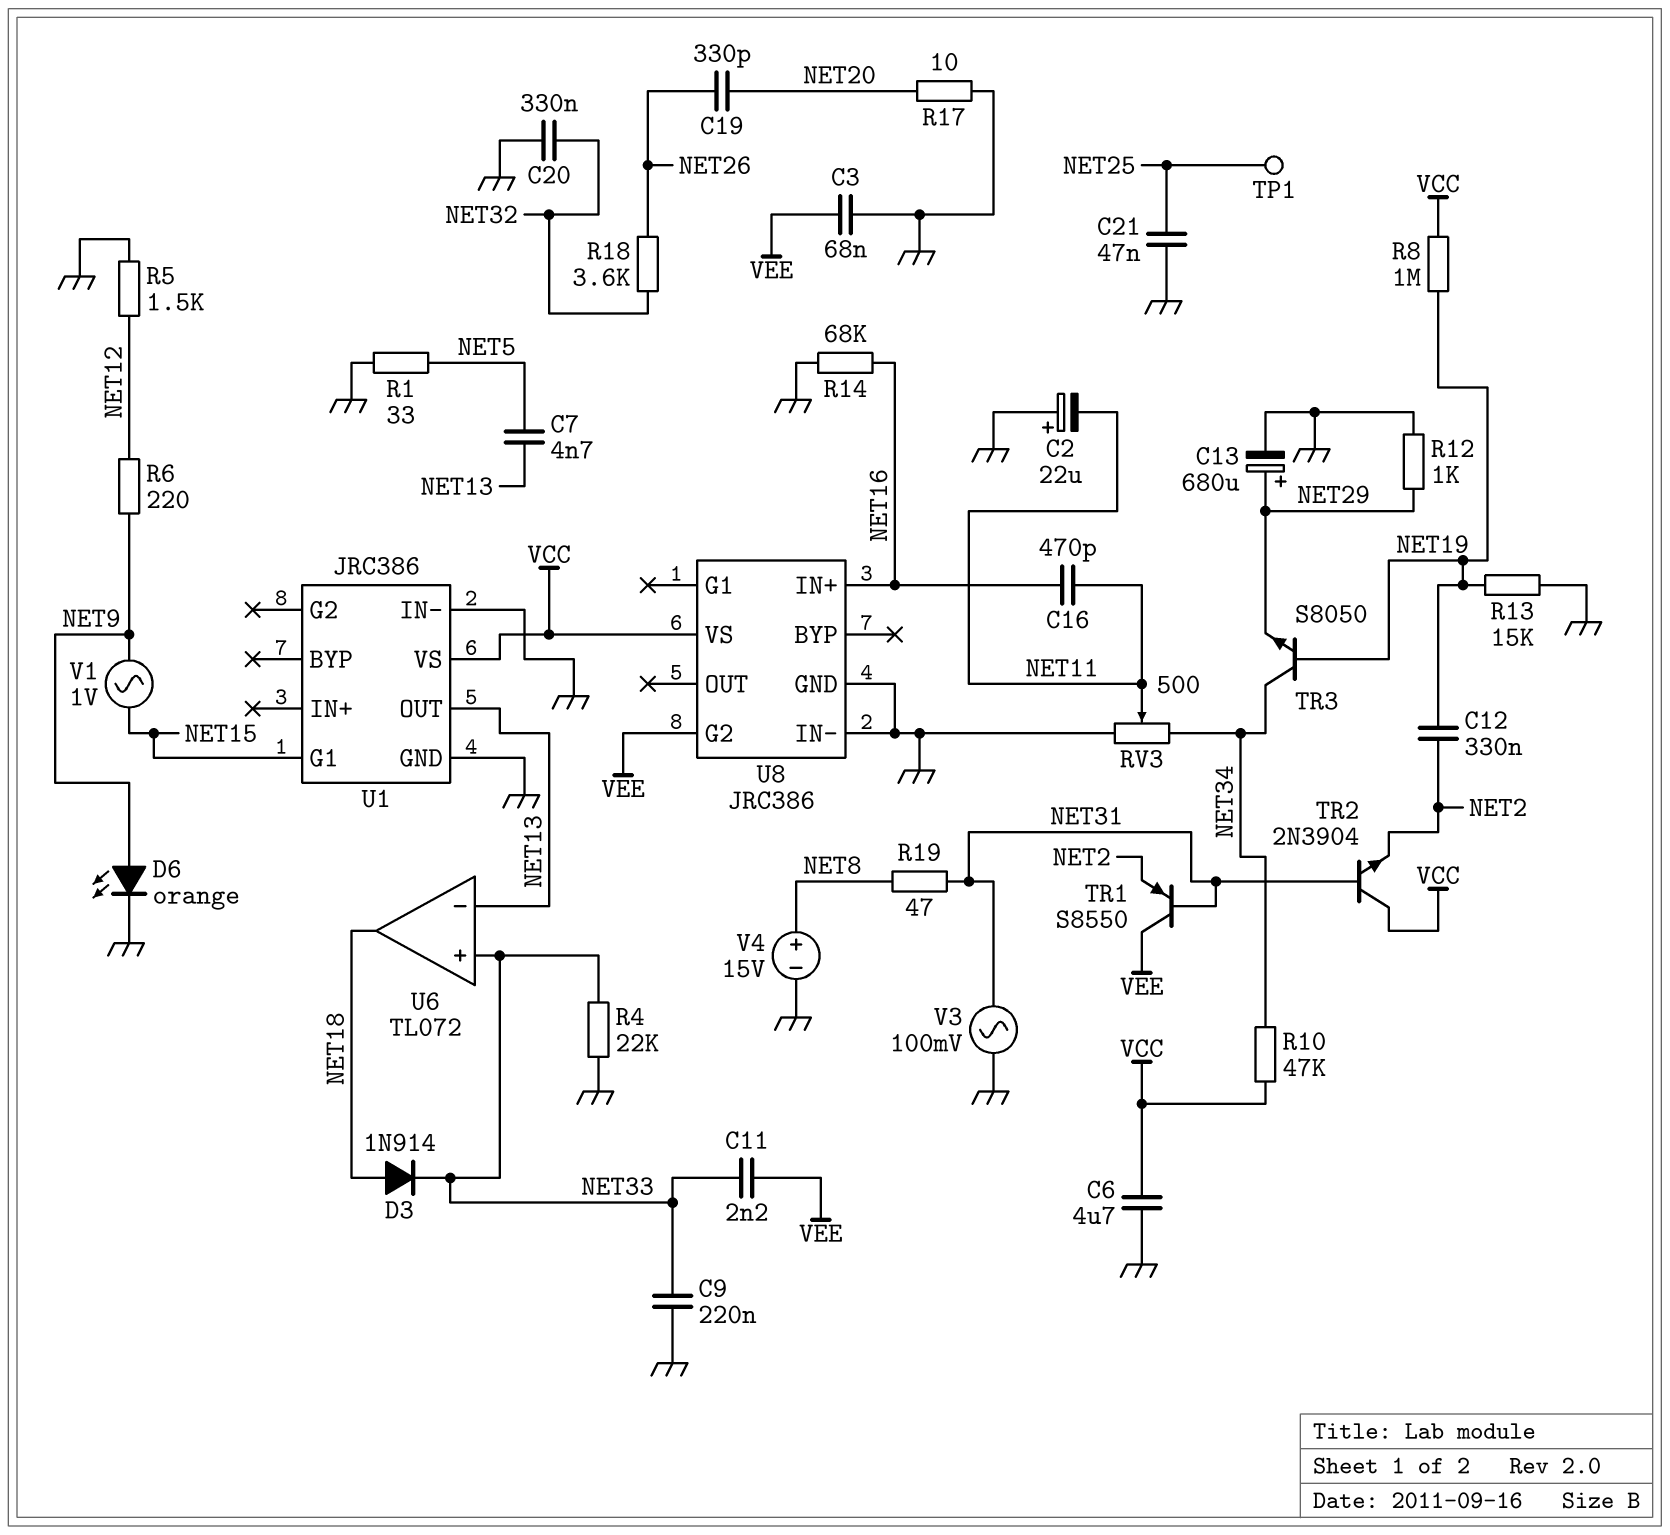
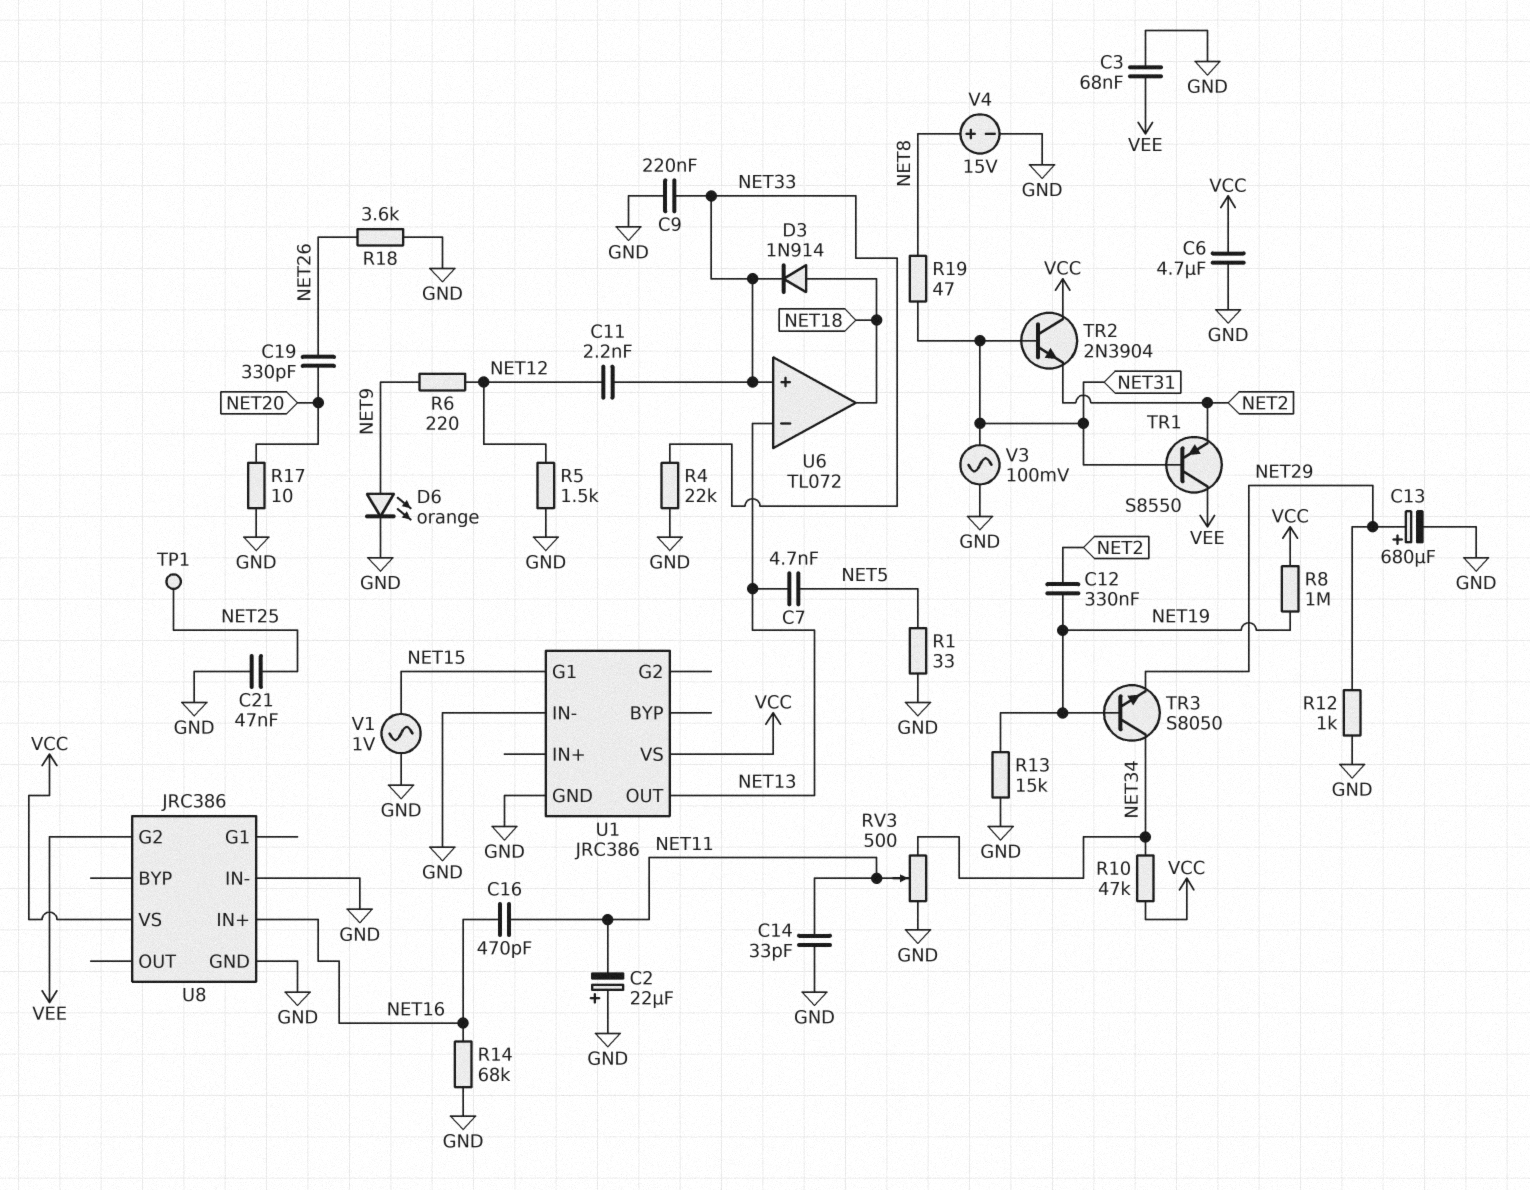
C11: 2.2nF (NET33, VEE) -> 2.2nF (NET12, NET33)
C14: none -> 33pF (GND, NET11)
C20: 330nF (GND, NET32) -> none
R18: 3.6k (NET26, NET32) -> 3.6k (GND, NET26)
V1: AC 1V (NET9, NET15) -> AC 1V (GND, NET15)

